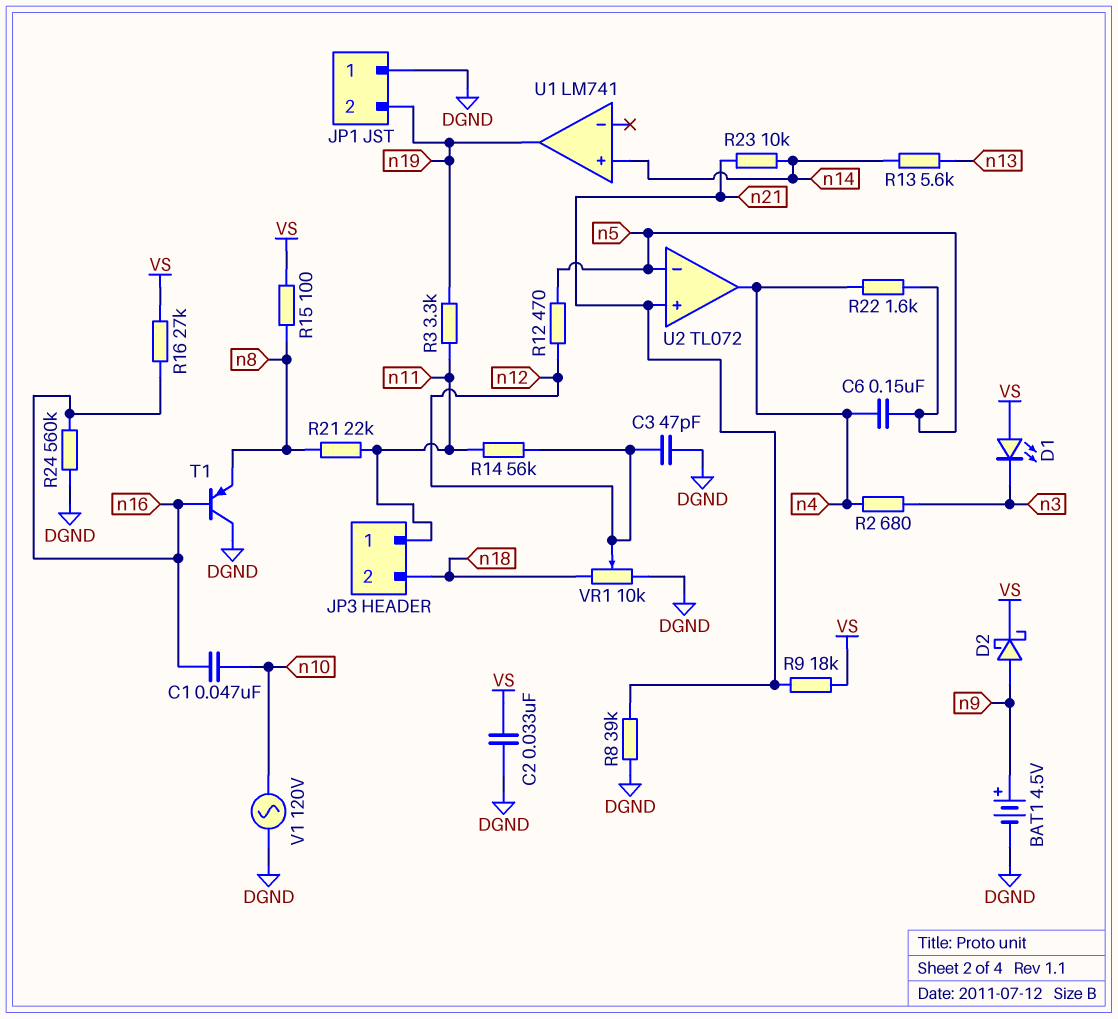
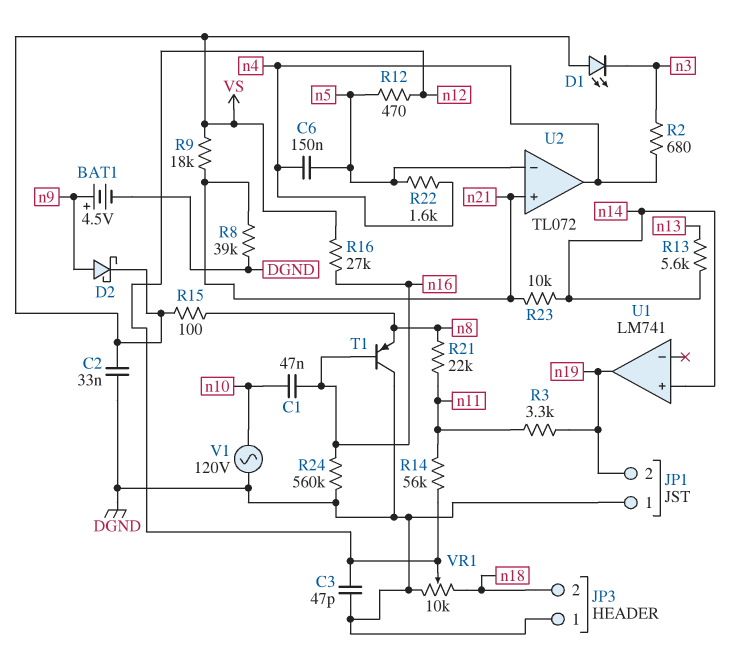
JP3 pin 1: n11 -> DGND

